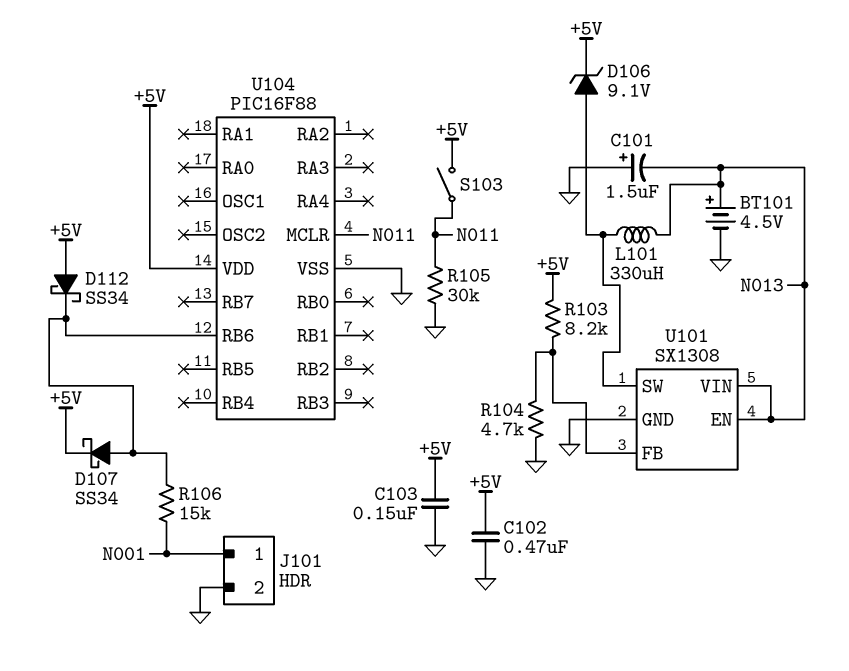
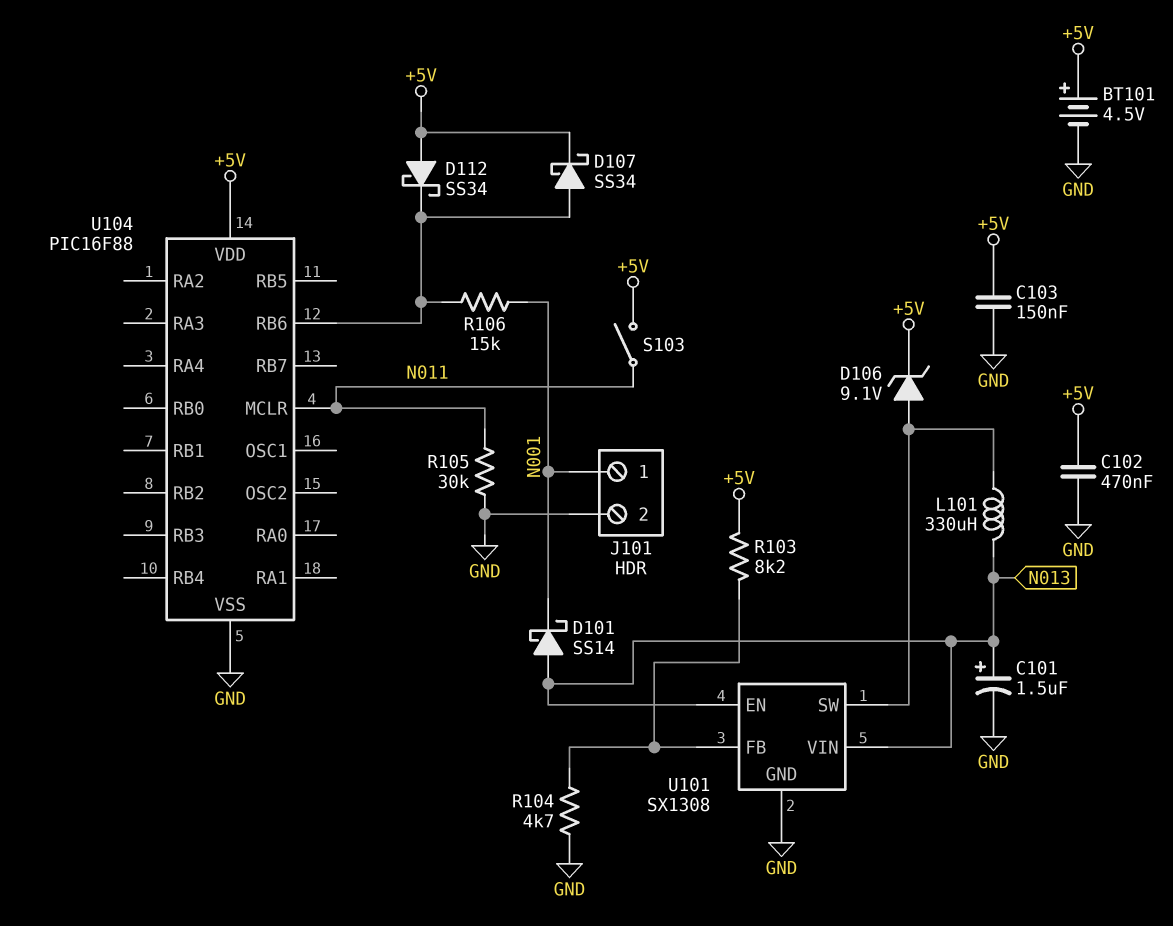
BT101: 4.5V (plus N013, minus GND) -> 4.5V (plus +5V, minus GND)
C101: 1.5uF (plus GND, minus N013) -> 1.5uF (plus N013, minus GND)
D101: none -> schottky SS14 (A N013, K N001)

